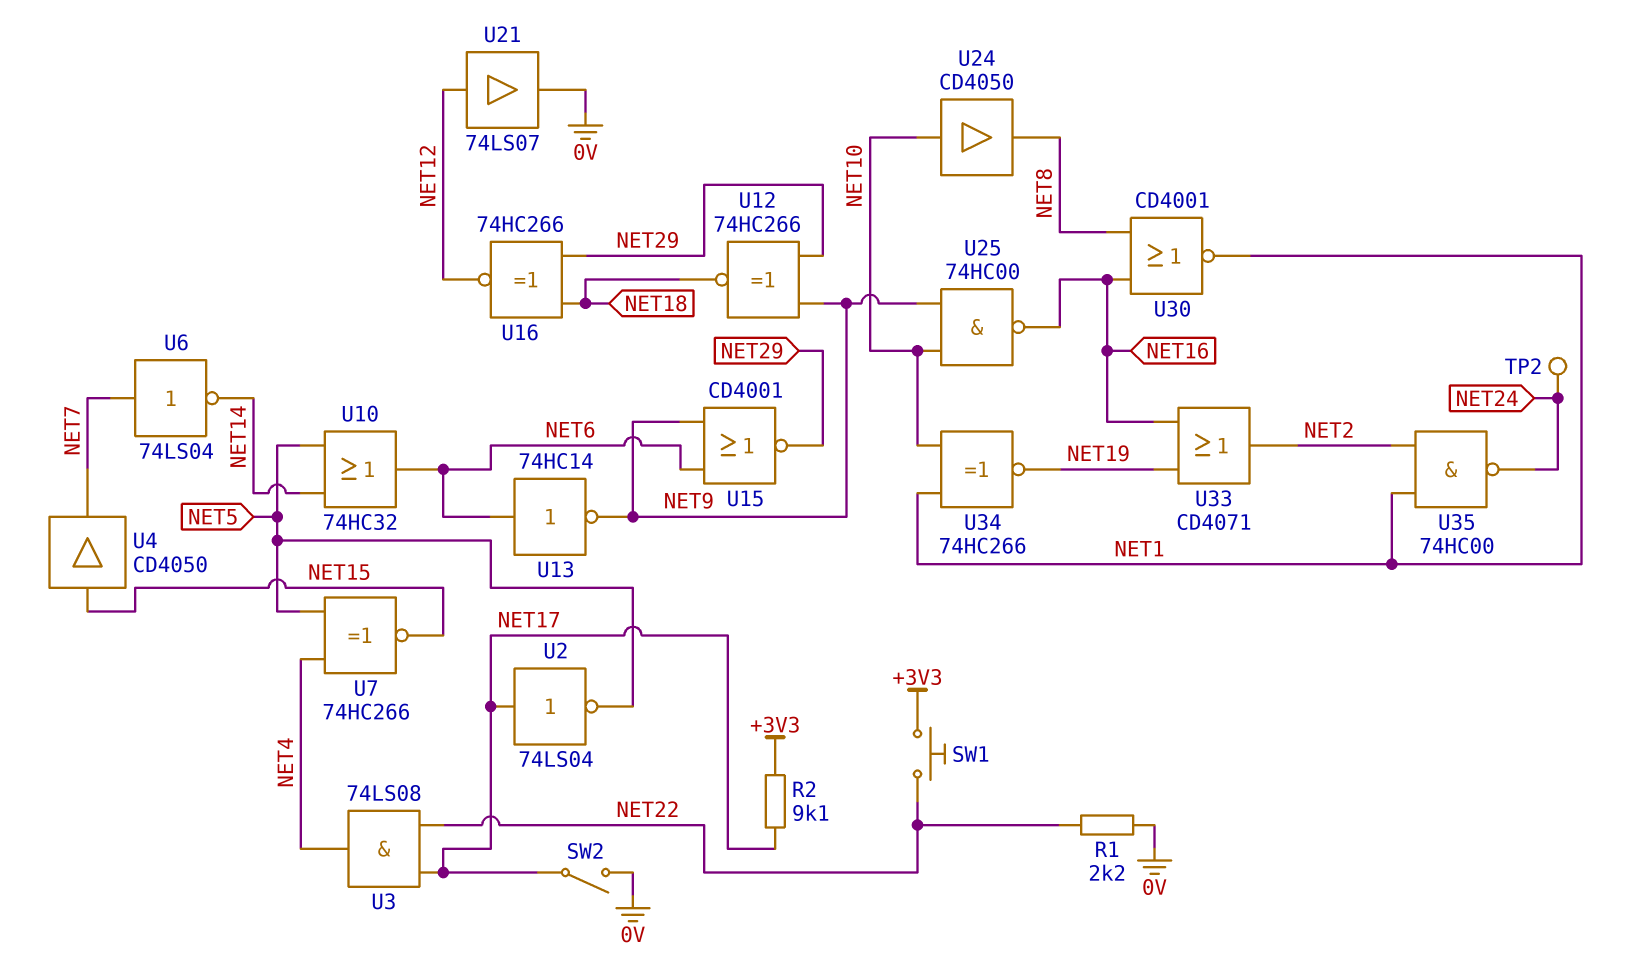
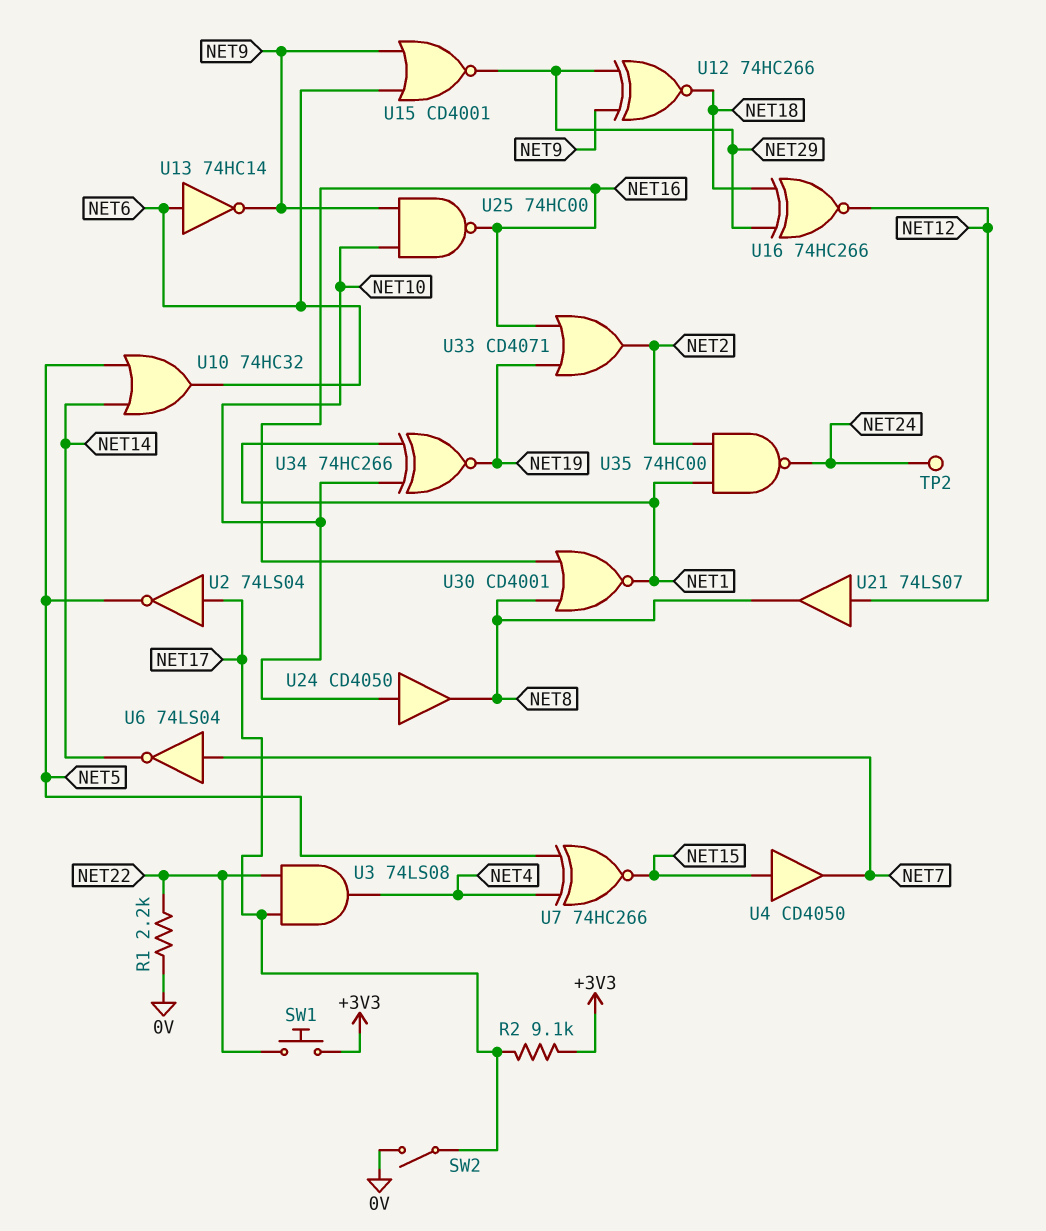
U21: buffer 74LS07 (in NET12, out 0V) -> buffer 74LS07 (in NET12, out NET8)

